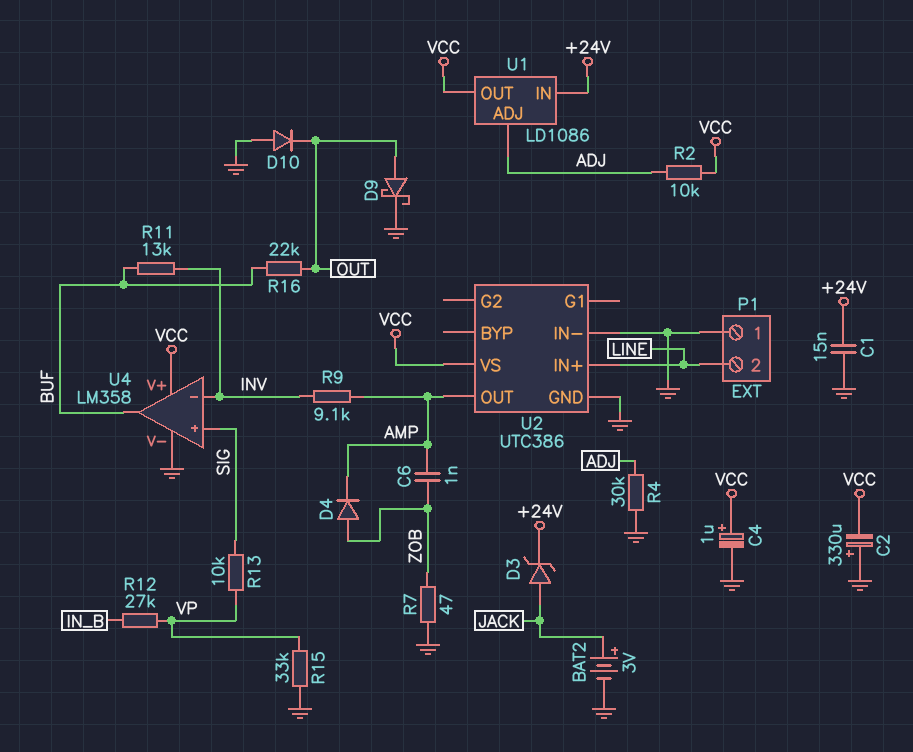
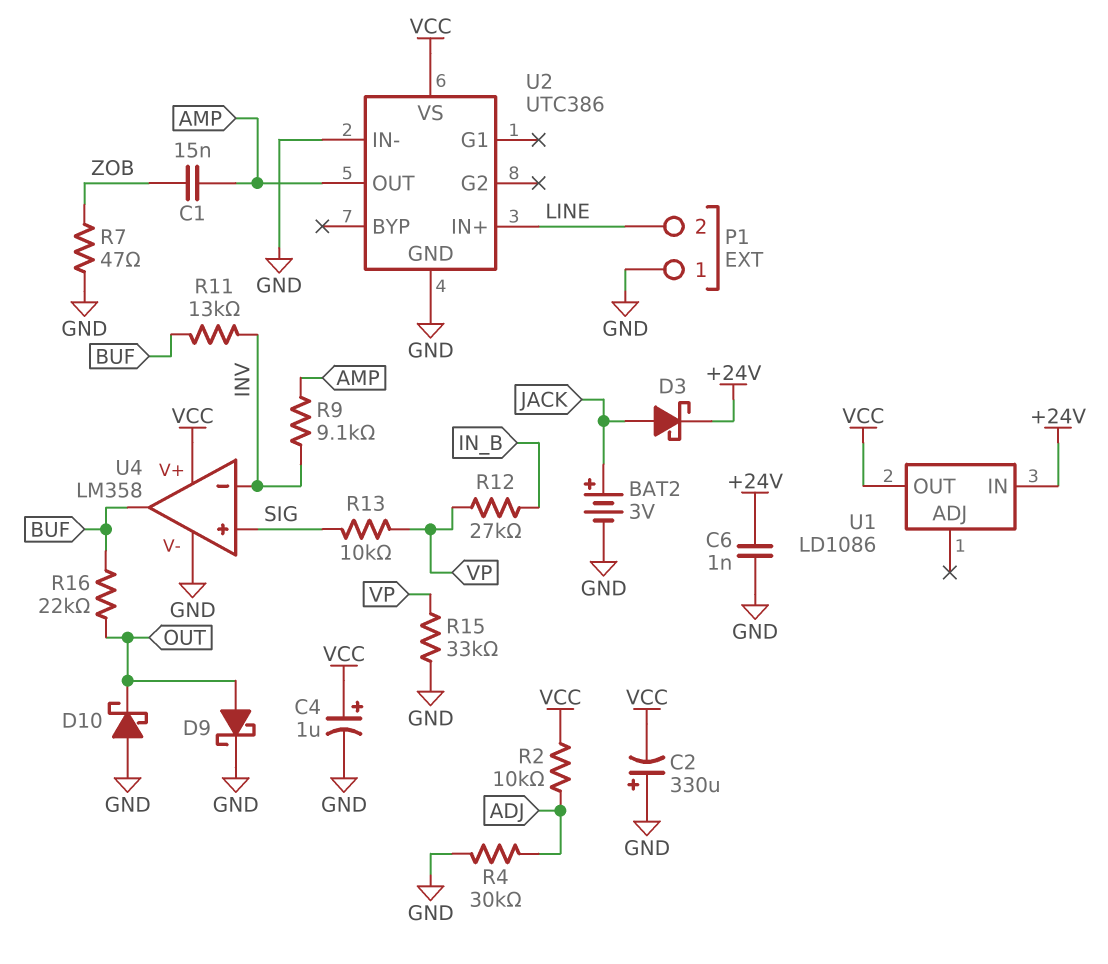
C1: 15nF (+24V, GND) -> 15nF (AMP, ZOB)
C6: 1nF (AMP, ZOB) -> 1nF (+24V, GND)
D3: zener (A JACK, K +24V) -> schottky (A JACK, K +24V)
D4: diode (A ZOB, K AMP) -> none
D10: diode (A GND, K OUT) -> schottky (A GND, K OUT)
U1 pin ADJ: ADJ -> none

